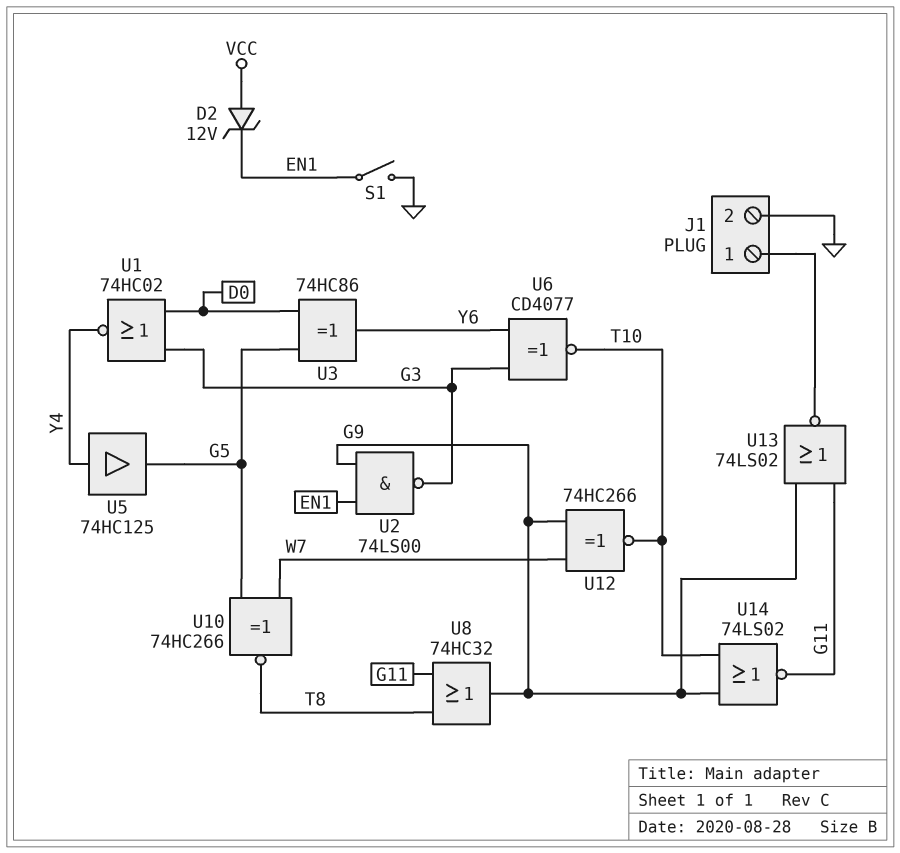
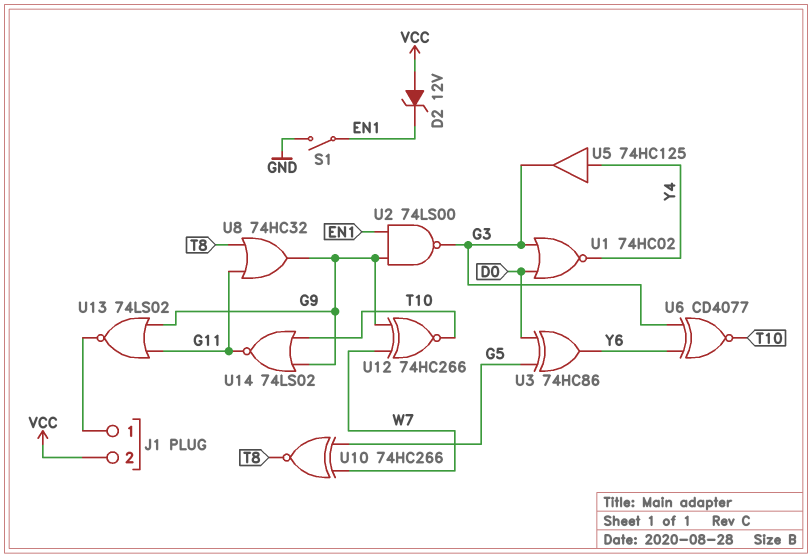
J1 pin 2: GND -> VCC
U5: buffer 74HC125 (in Y4, out G5) -> buffer 74HC125 (in Y4, out G3)

